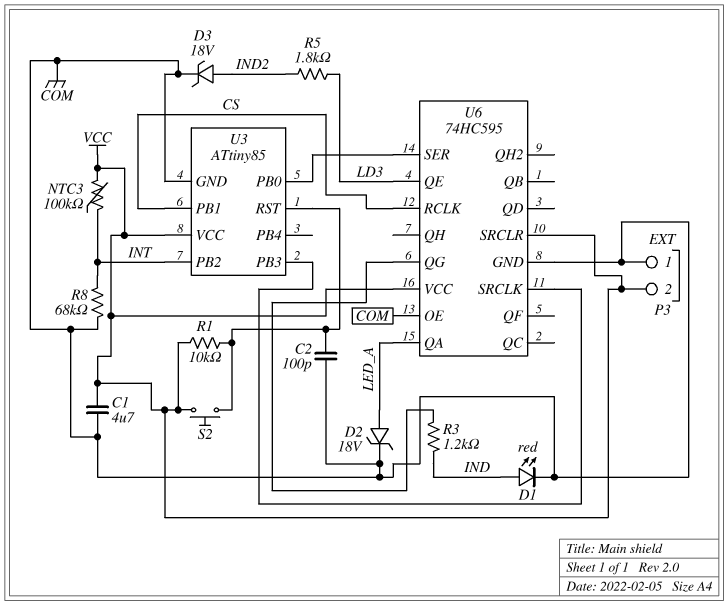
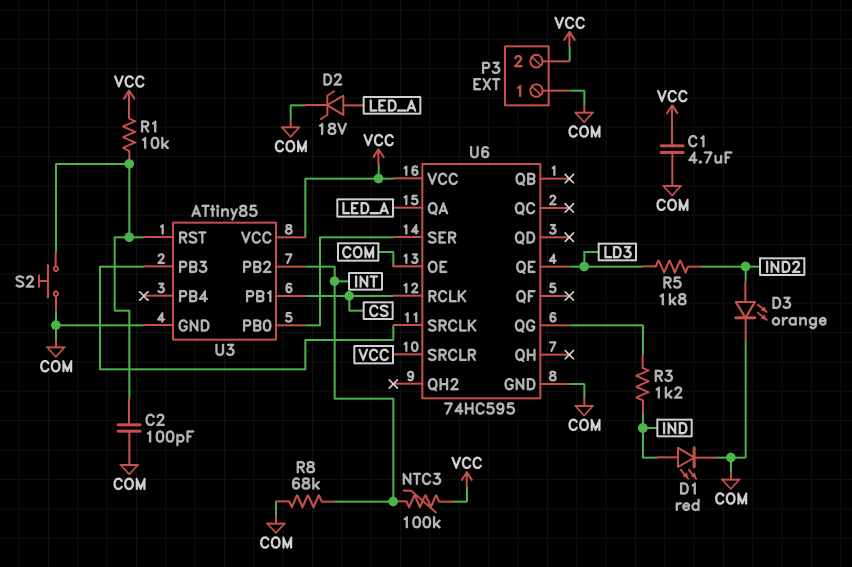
D3: zener 18V (A IND2, K COM) -> LED orange (A IND2, K COM)
S2: button (U3/RST, VCC) -> button (COM, U3/RST)

